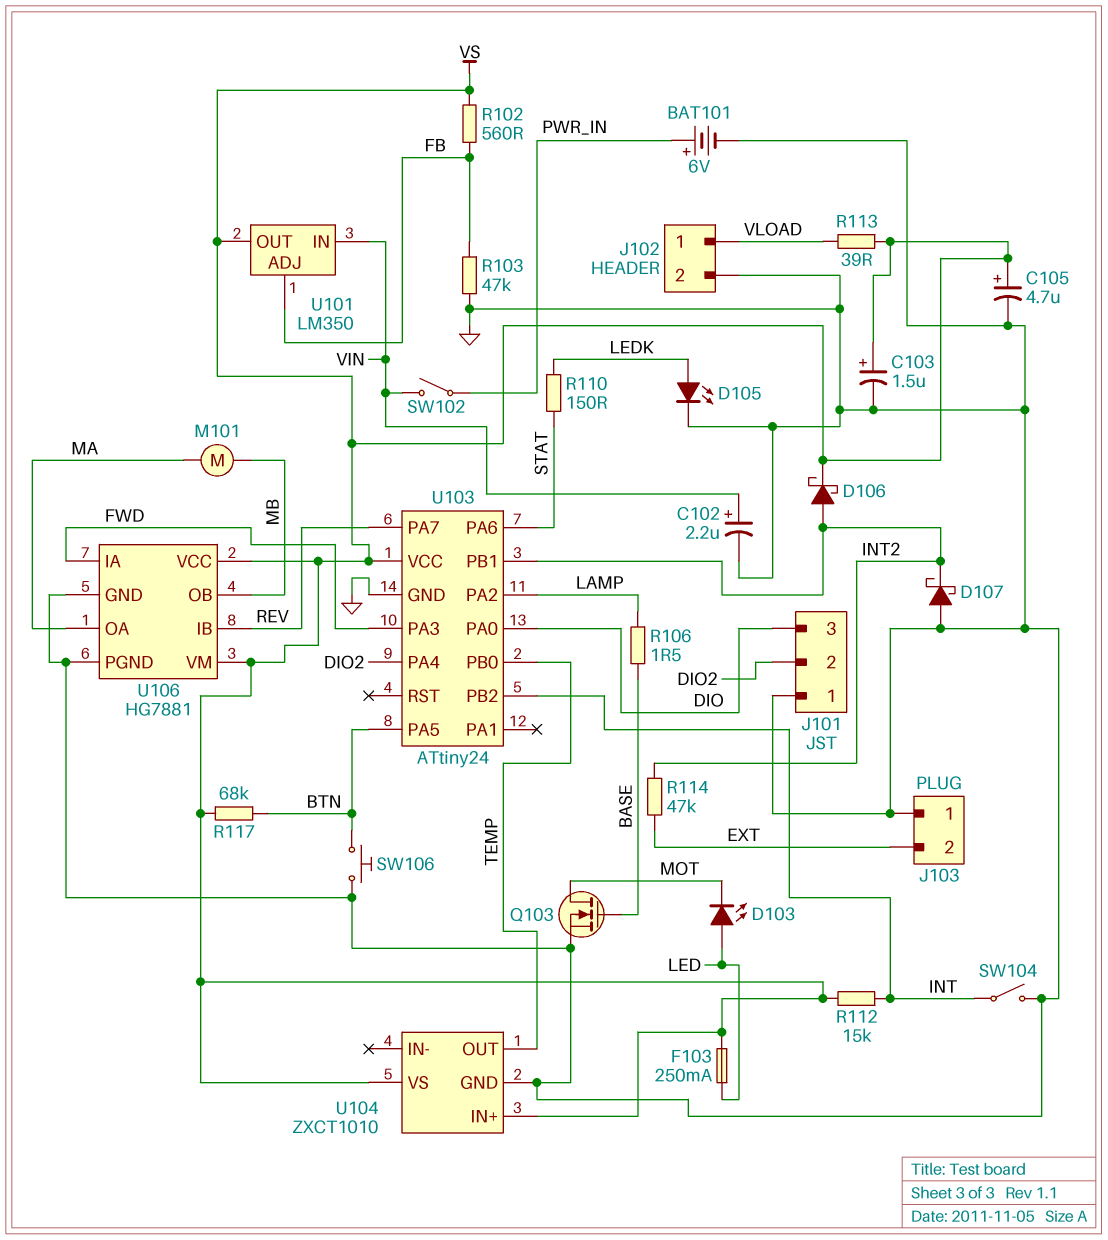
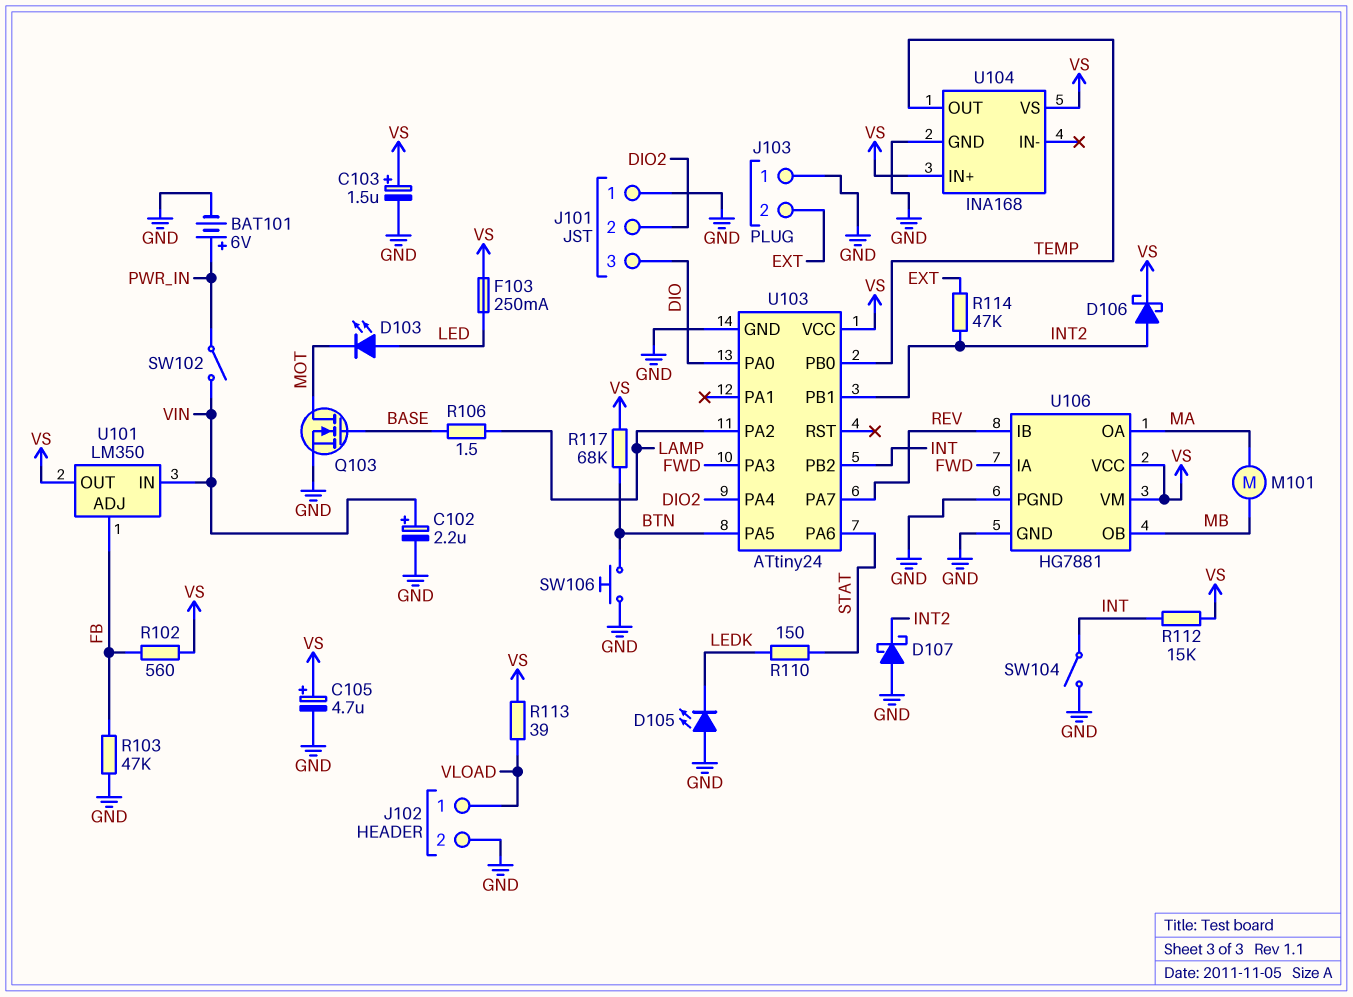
D105: LED (A LEDK, K GND) -> LED (A GND, K LEDK)
U104: ZXCT1010 -> INA168

